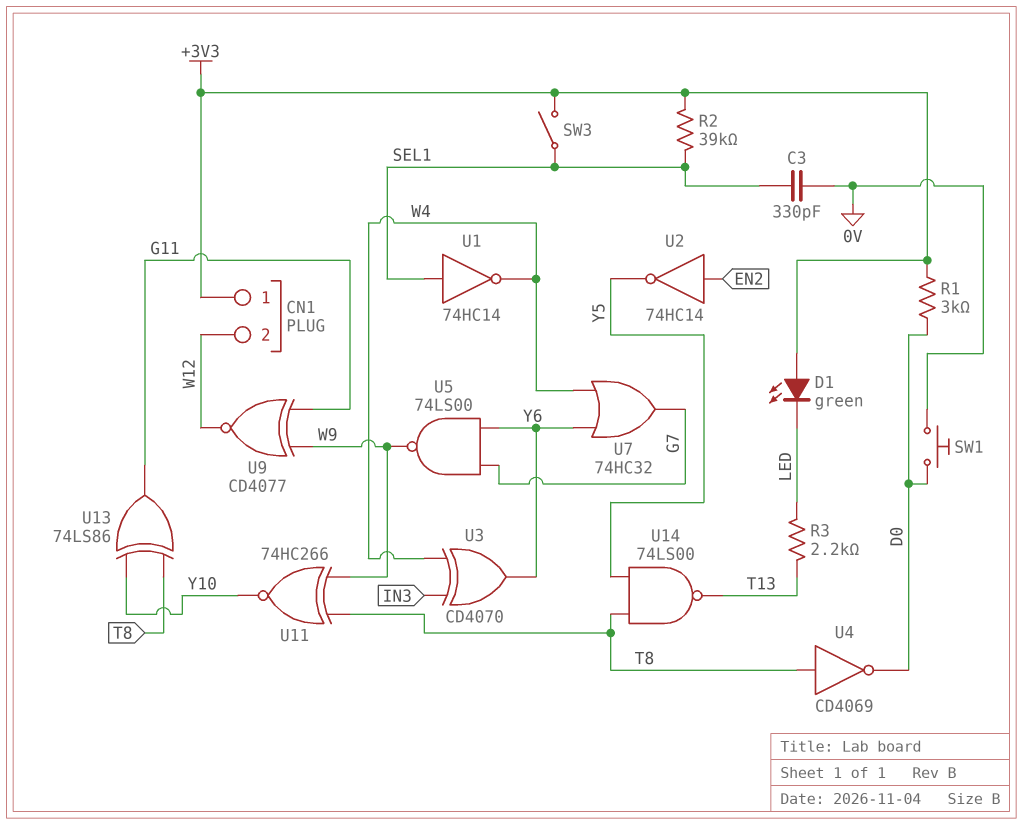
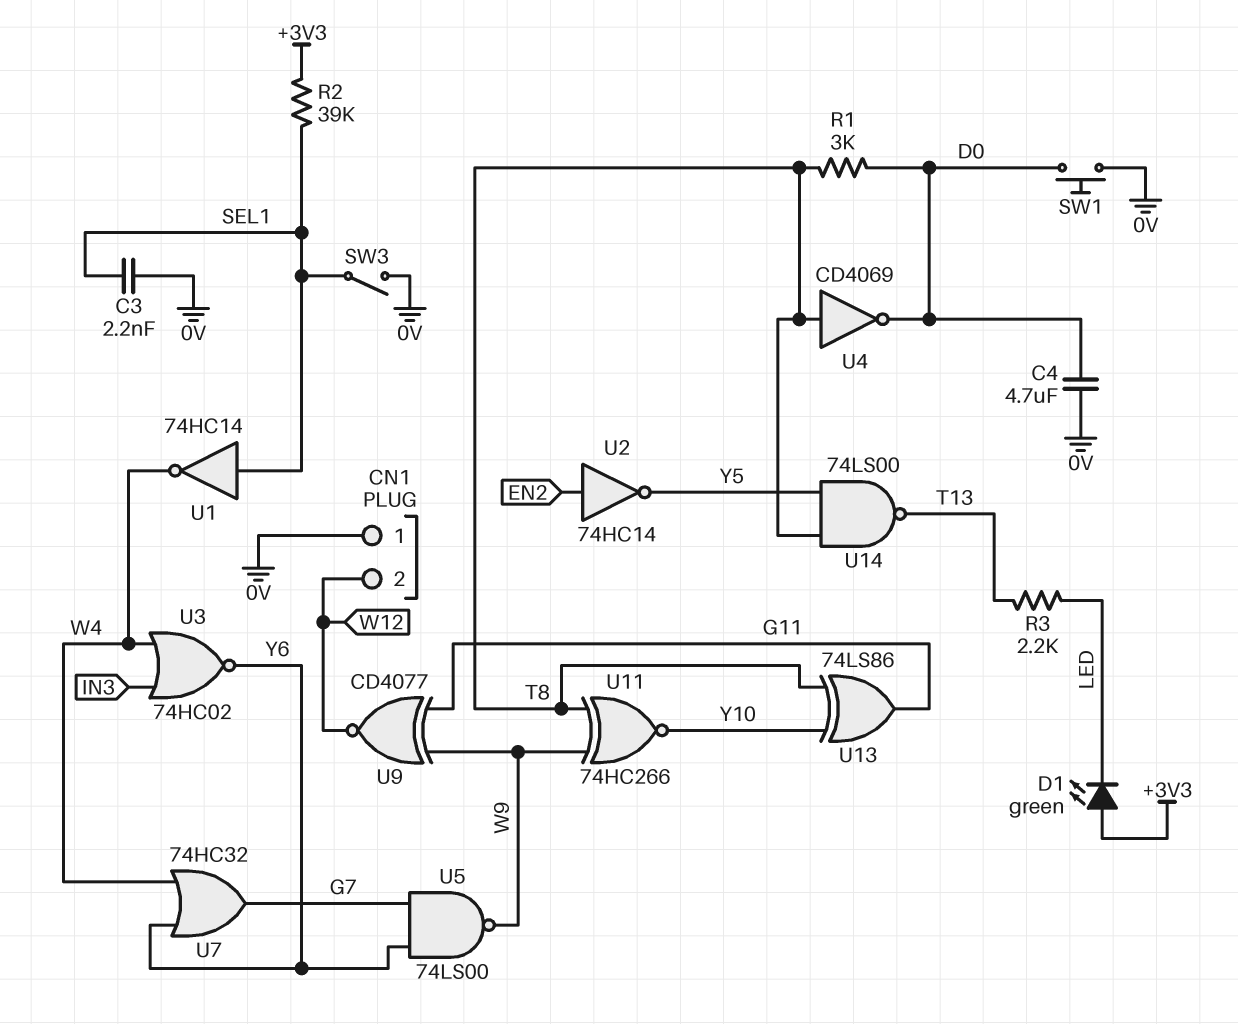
C3: 330pF (0V, SEL1) -> 2.2nF (0V, SEL1)
C4: none -> 4.7uF (0V, D0)
CN1 pin 1: +3V3 -> 0V
R1: 3k (+3V3, D0) -> 3k (D0, T8)
SW3: switch (+3V3, SEL1) -> switch (0V, SEL1)
U3: XOR CD4070 (in IN3, in W4, out Y6) -> NOR 74HC02 (in IN3, in W4, out Y6)

